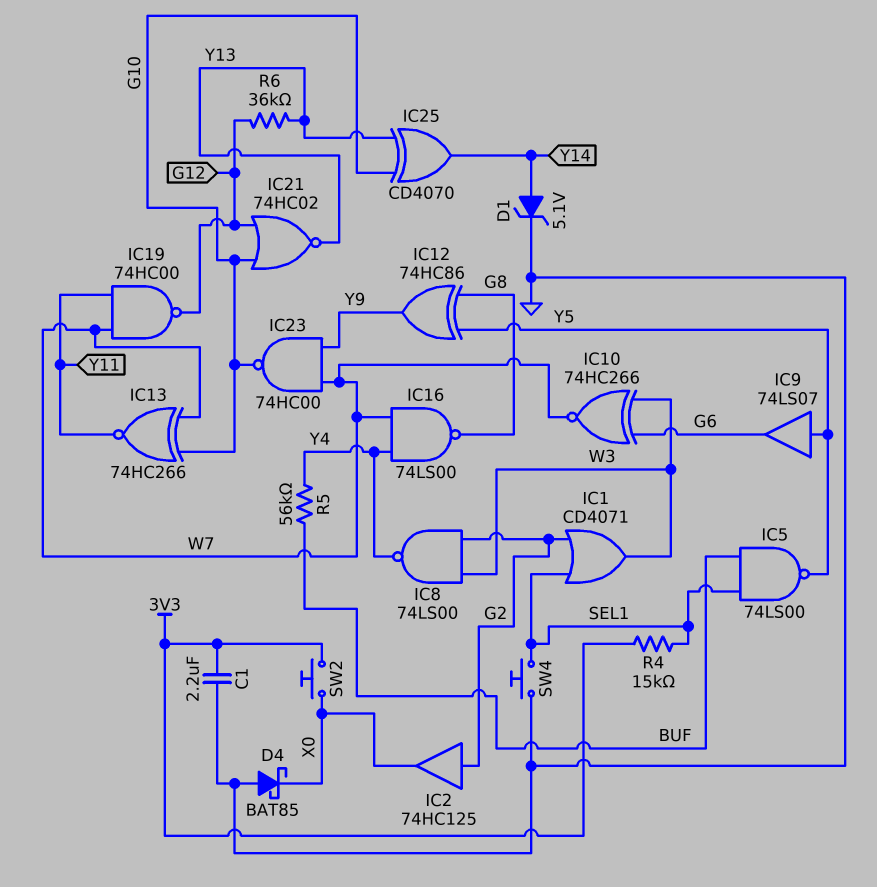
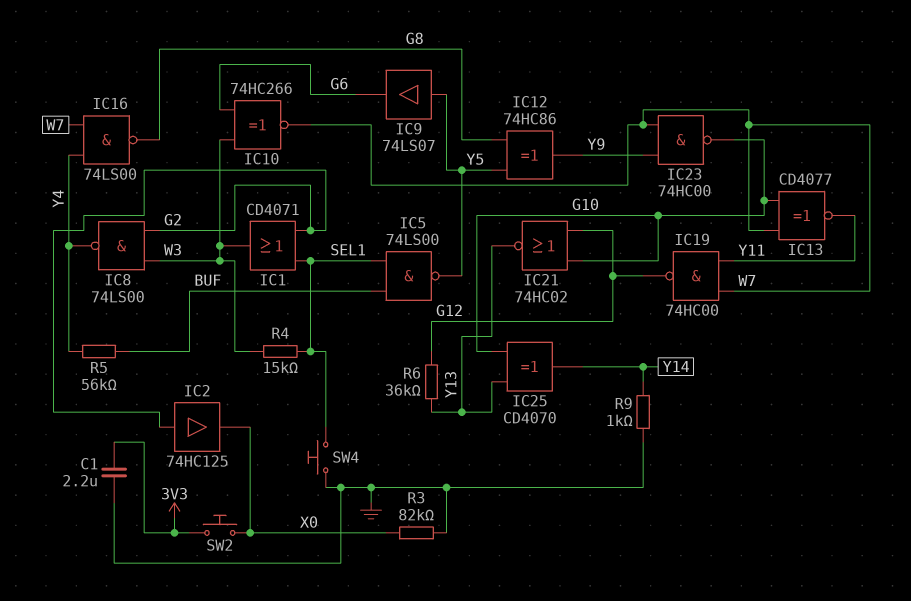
D1: zener 5.1V (A Y14, K GND) -> none
D4: schottky BAT85 (A GND, K X0) -> none
IC13: XNOR 74HC266 (in G10, in W7, out Y11) -> XNOR CD4077 (in G10, in W7, out Y11)
R3: none -> 82k (GND, X0)
R4: 15k (3V3, SEL1) -> 15k (SEL1, W3)
R9: none -> 1k (GND, Y14)

